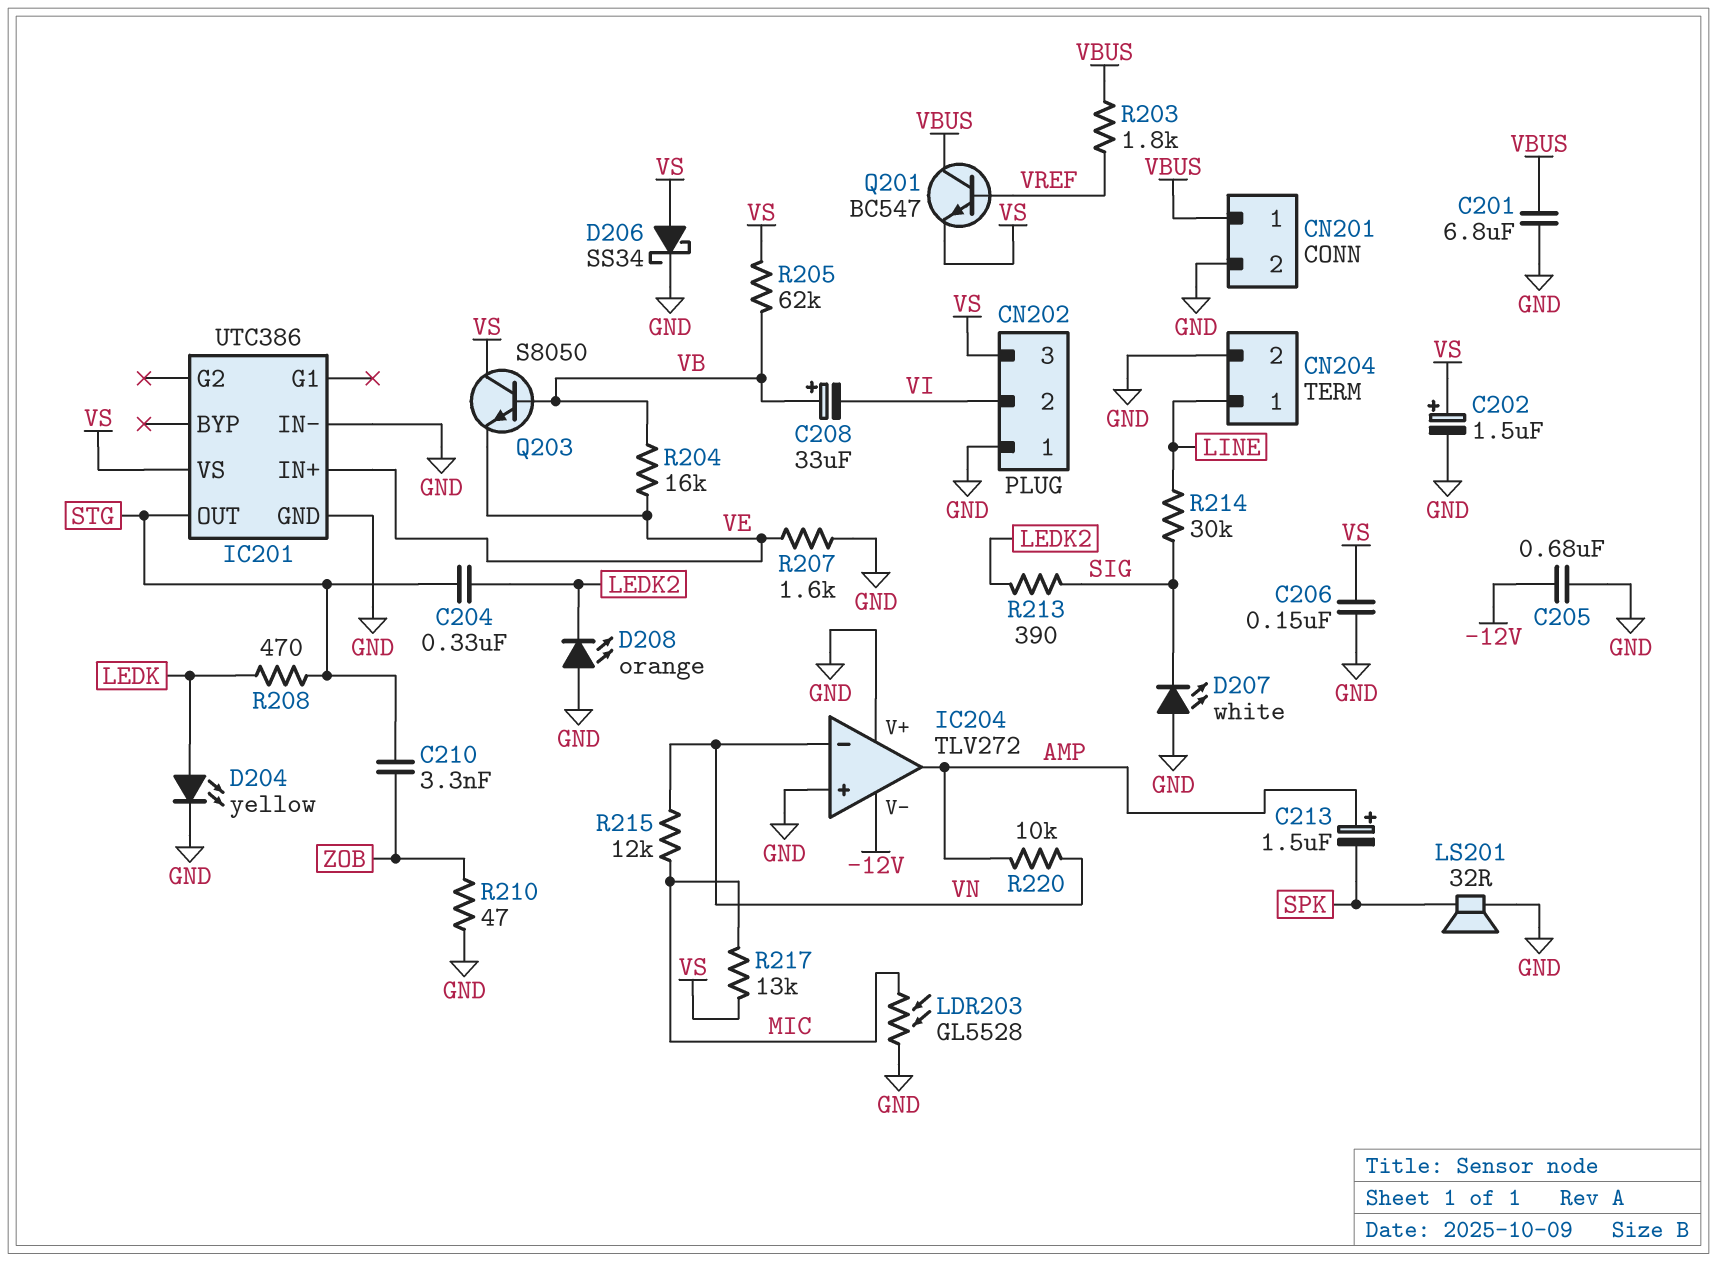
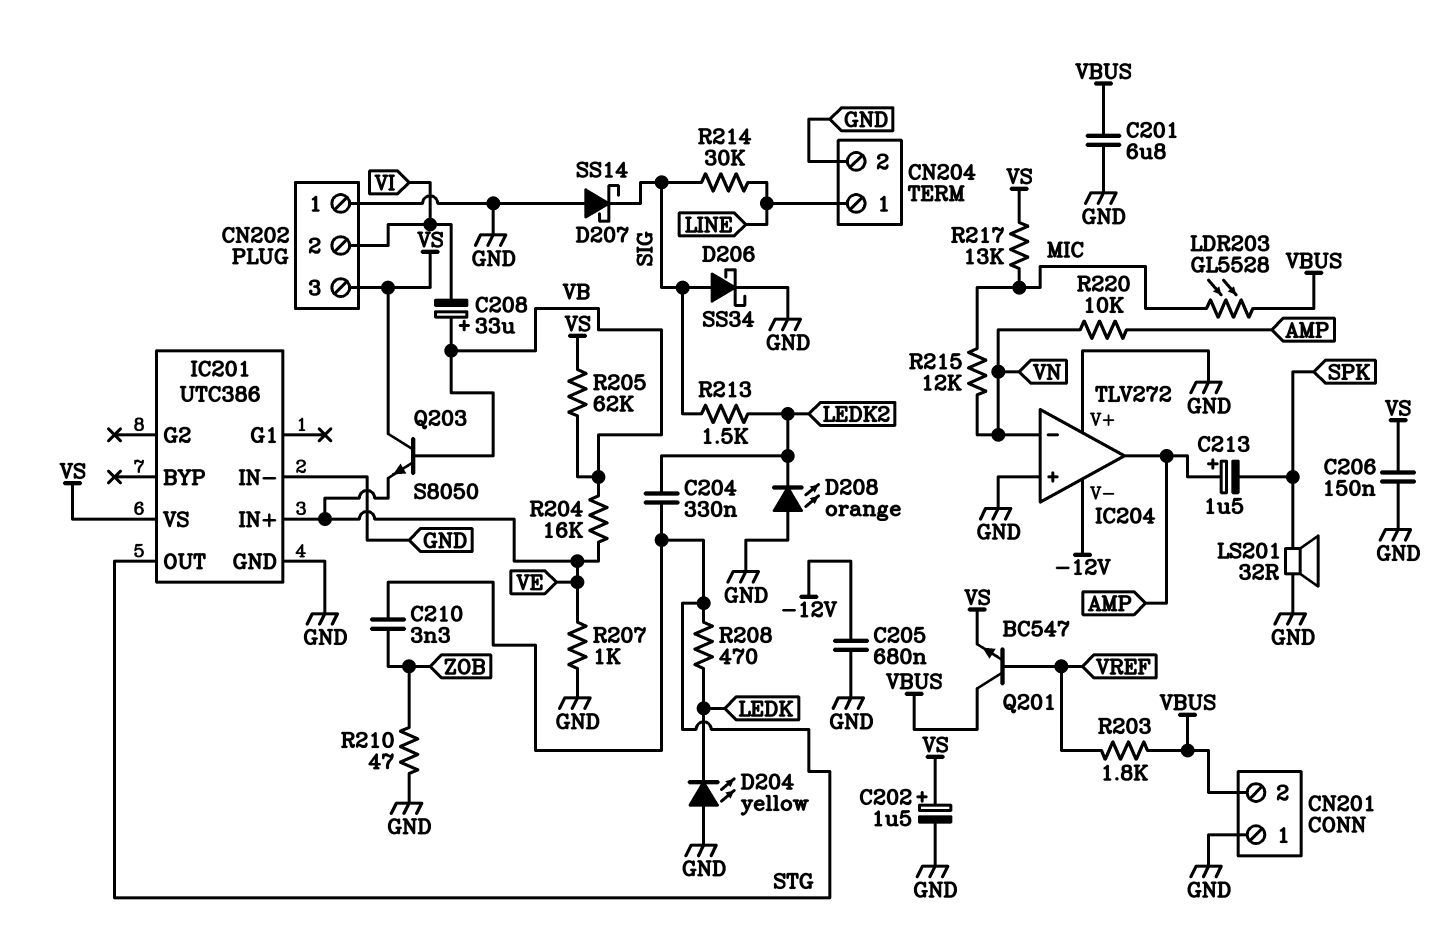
CN201 pin 1: VBUS -> GND
CN201 pin 2: GND -> VBUS
D204: LED yellow (A LEDK, K GND) -> LED yellow (A GND, K LEDK)
D206: schottky SS34 (A VS, K GND) -> schottky SS34 (A SIG, K GND)
D207: LED white (A GND, K SIG) -> schottky SS14 (A GND, K SIG)
LDR203: GL5528 (GND, MIC) -> GL5528 (MIC, VBUS)
R207: 1.6k (GND, VE) -> 1k (GND, VE)
R213: 390 (LEDK2, SIG) -> 1.5k (LEDK2, SIG)

